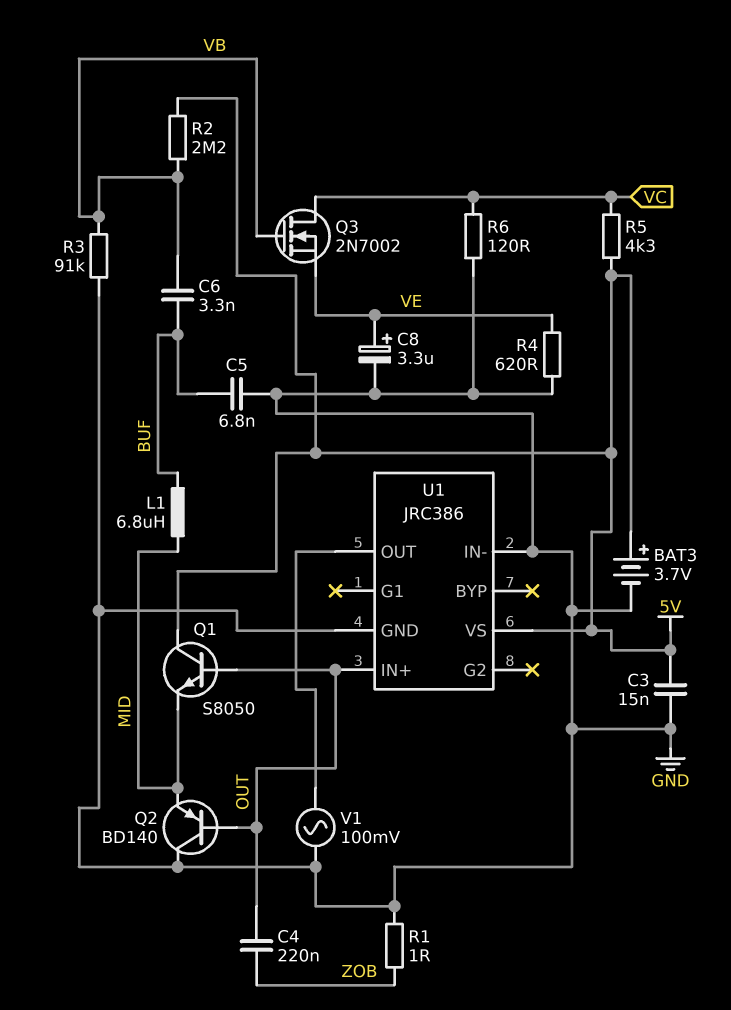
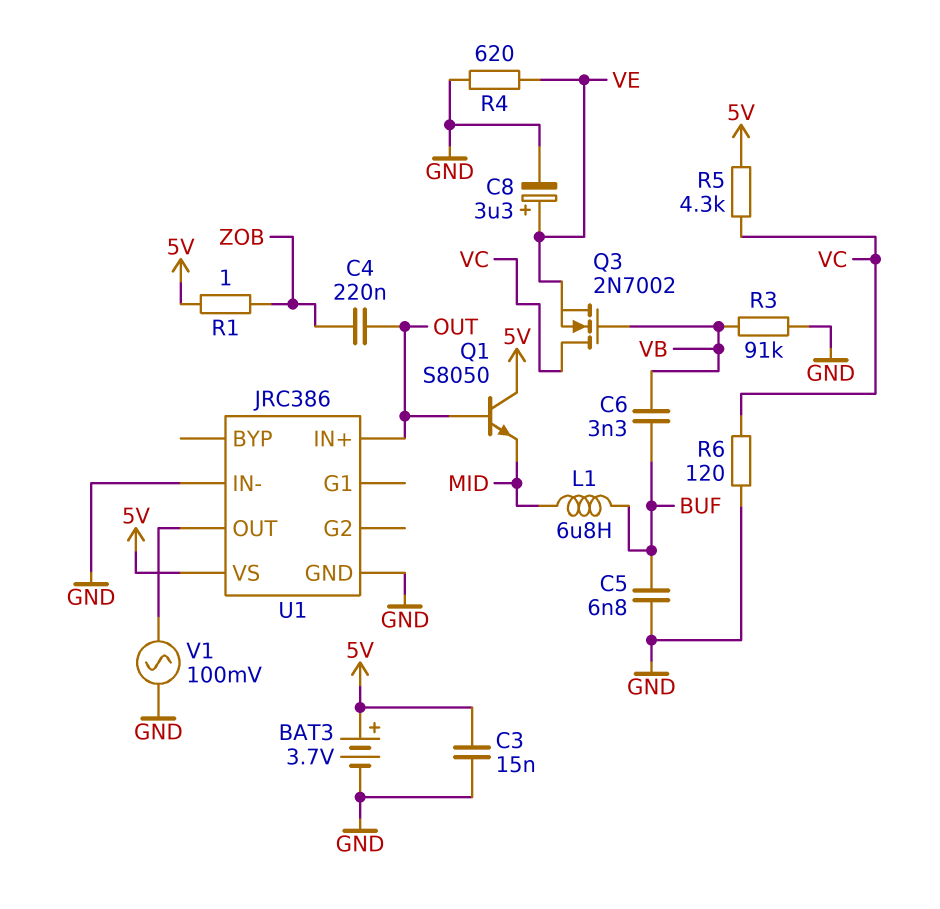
Q2: PNP BD140 (B OUT, C GND, E MID) -> none
R1: 1 (GND, ZOB) -> 1 (5V, ZOB)
R2: 2.2M (5V, VB) -> none

